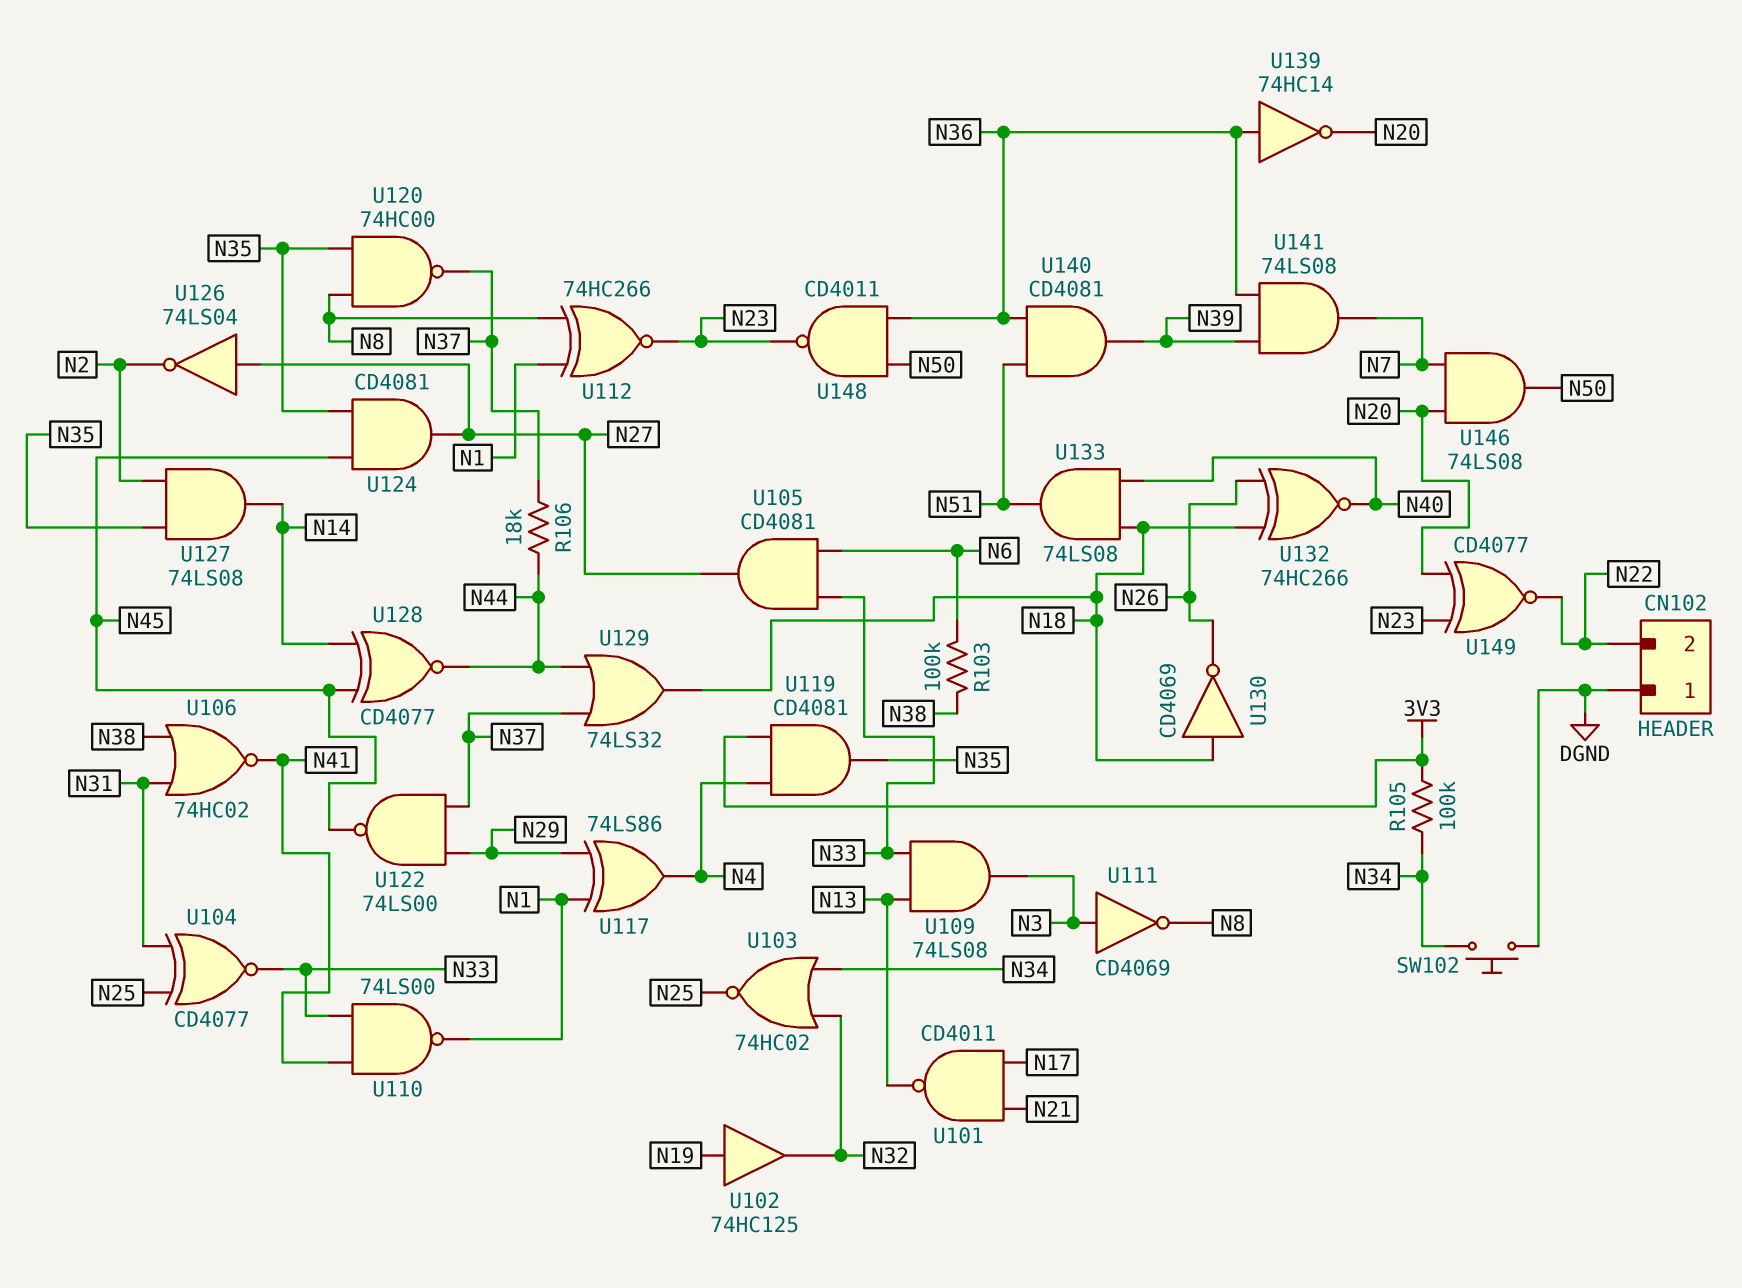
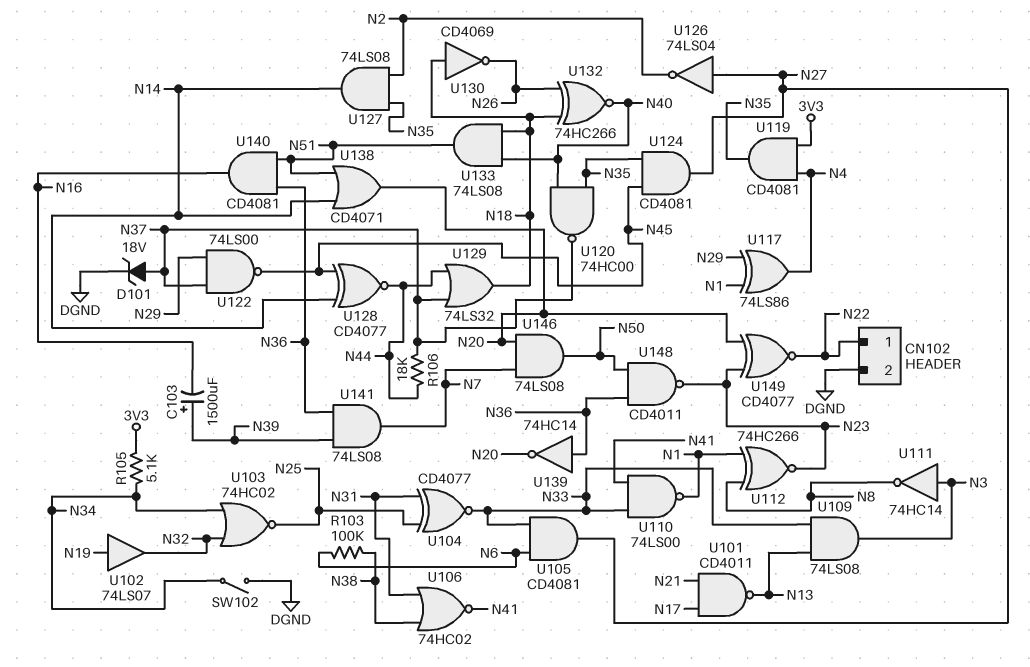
C103: none -> 1500uF (plus N39, minus N16)
CN102 pin 1: DGND -> N22
CN102 pin 2: N22 -> DGND
D101: none -> zener 18V (A N37, K DGND)
R105: 100k (3V3, N34) -> 5.1k (3V3, N34)
SW102: button (DGND, N34) -> switch (DGND, N34)
U102: buffer 74HC125 (in N19, out N32) -> buffer 74LS07 (in N19, out N32)
U111: NOT CD4069 (in N3, out N8) -> NOT 74HC14 (in N3, out N8)
U120: NAND 74HC00 (in N8, in N35, out N37) -> NAND 74HC00 (in N35, in N40, out N37)
U138: none -> OR CD4071 (in N14, in N51, out N20)
U140: AND CD4081 (in N36, in N51, out N39) -> AND CD4081 (in N36, in N51, out N16)

